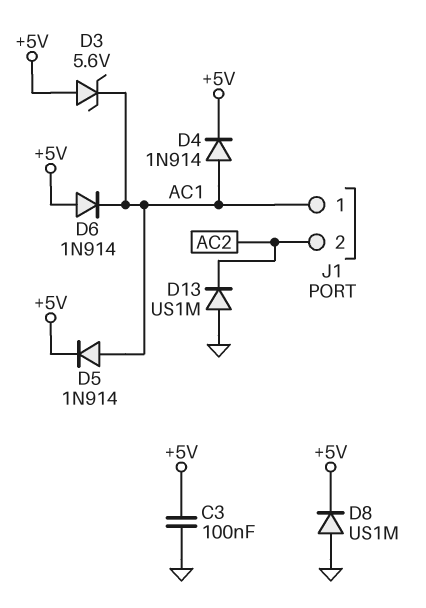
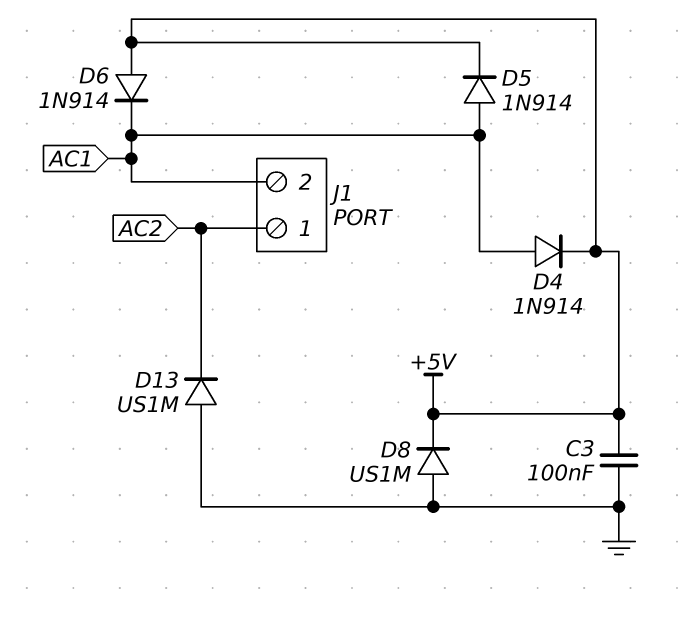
D3: zener 5.6V (A +5V, K AC1) -> none
J1 pin 1: AC1 -> AC2
J1 pin 2: AC2 -> AC1

